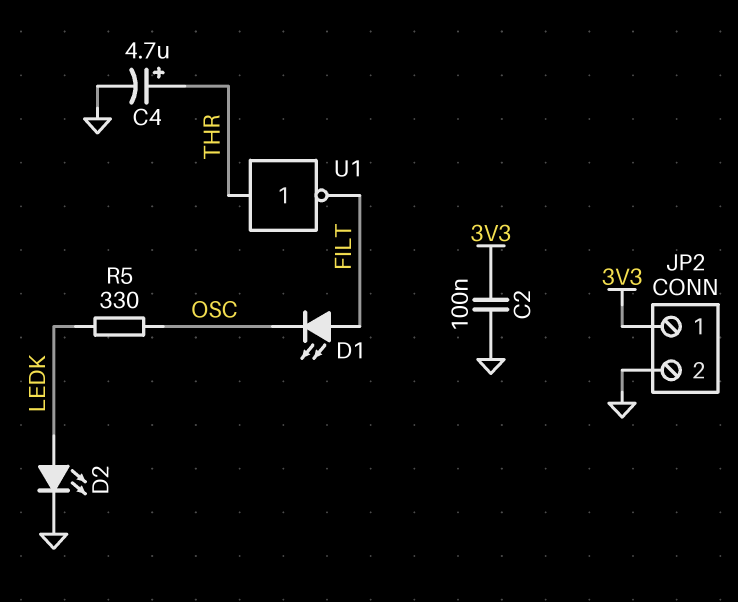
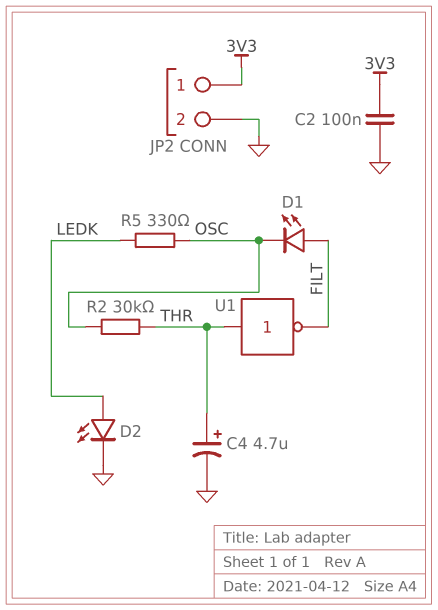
R2: none -> 30k (OSC, THR)

